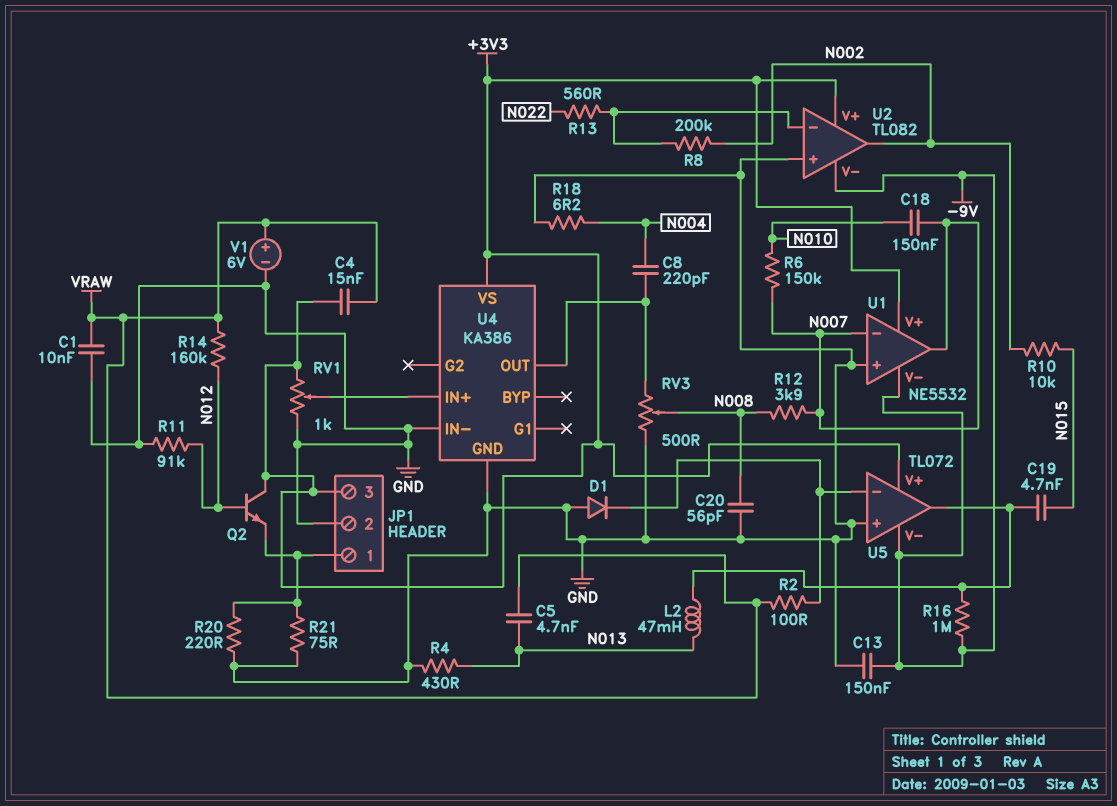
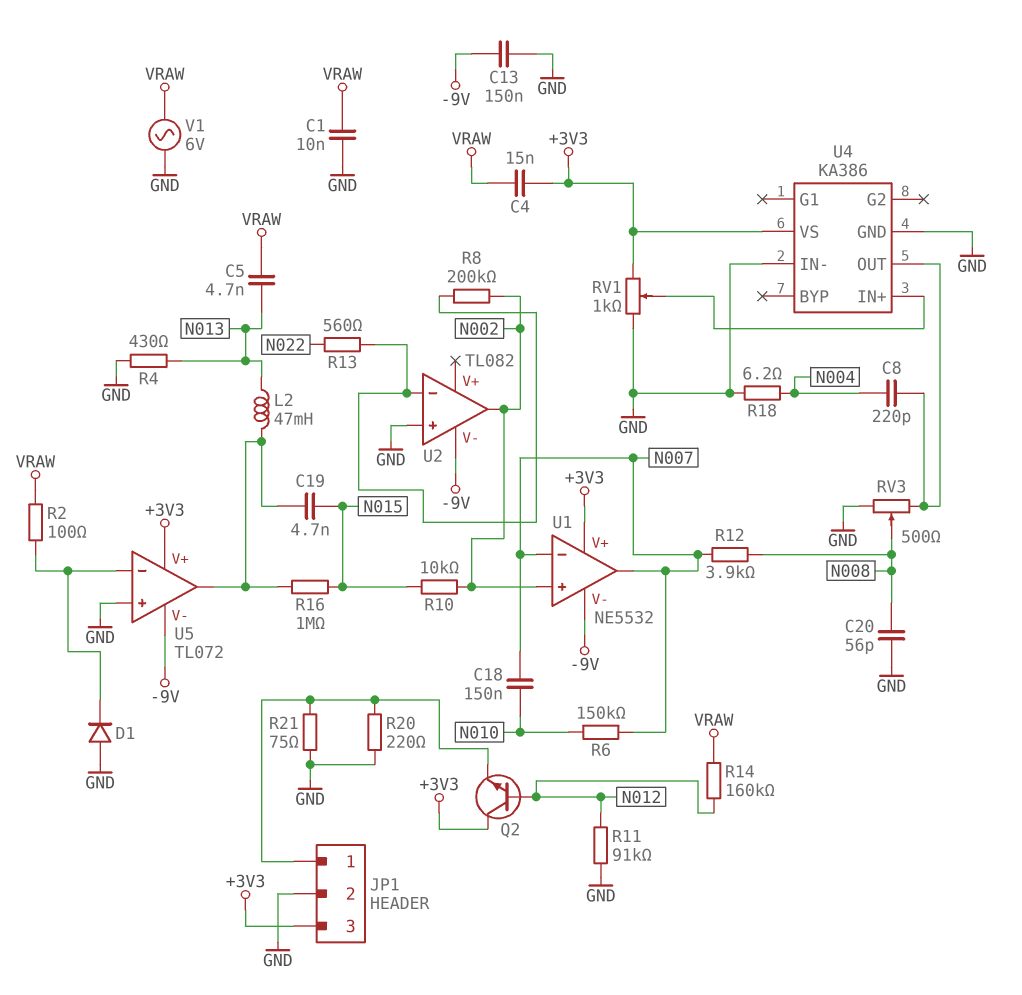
R16: 1M (-9V, U5/out) -> 1M (N015, U5/out)
U1 pin in+: GND -> N002
U2 pin V+: +3V3 -> none
V1: 6V (plus VRAW, minus GND) -> AC 6V (GND, VRAW)

